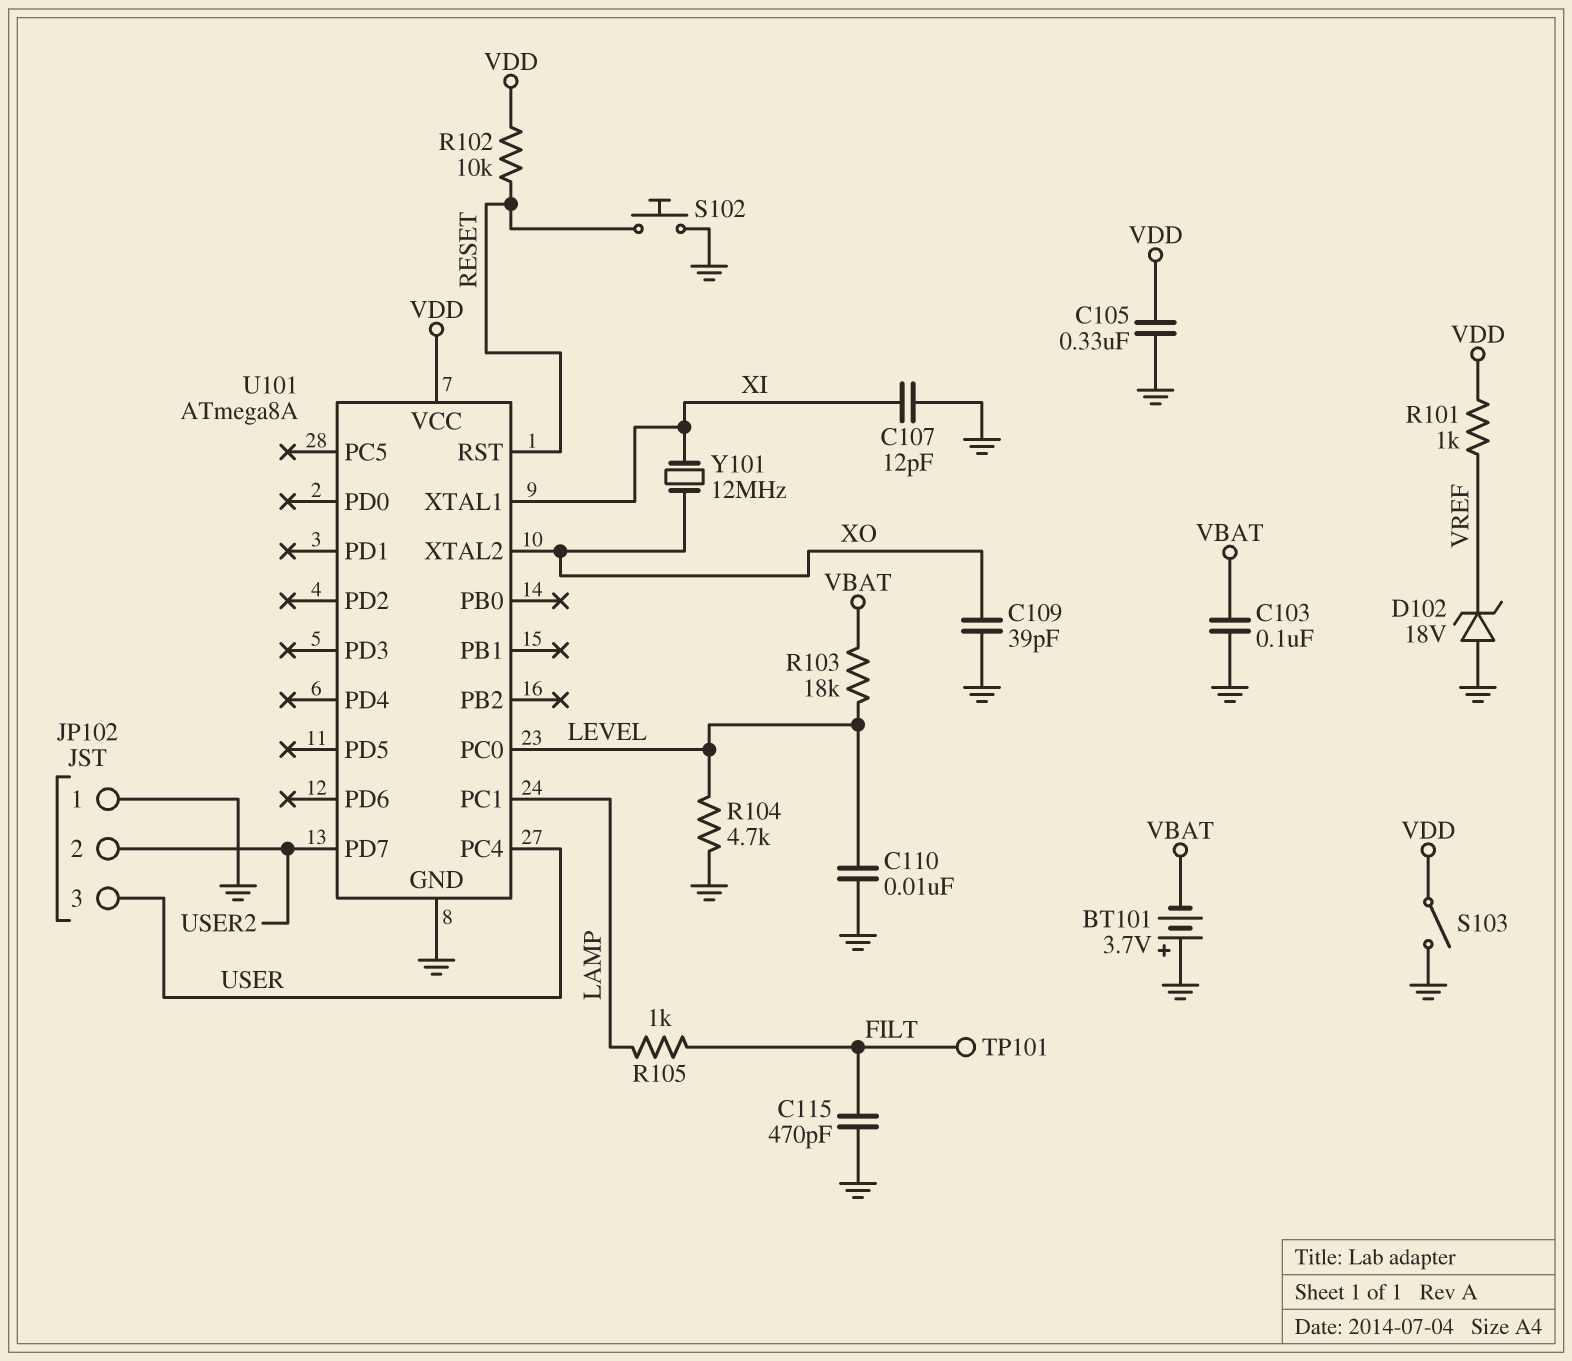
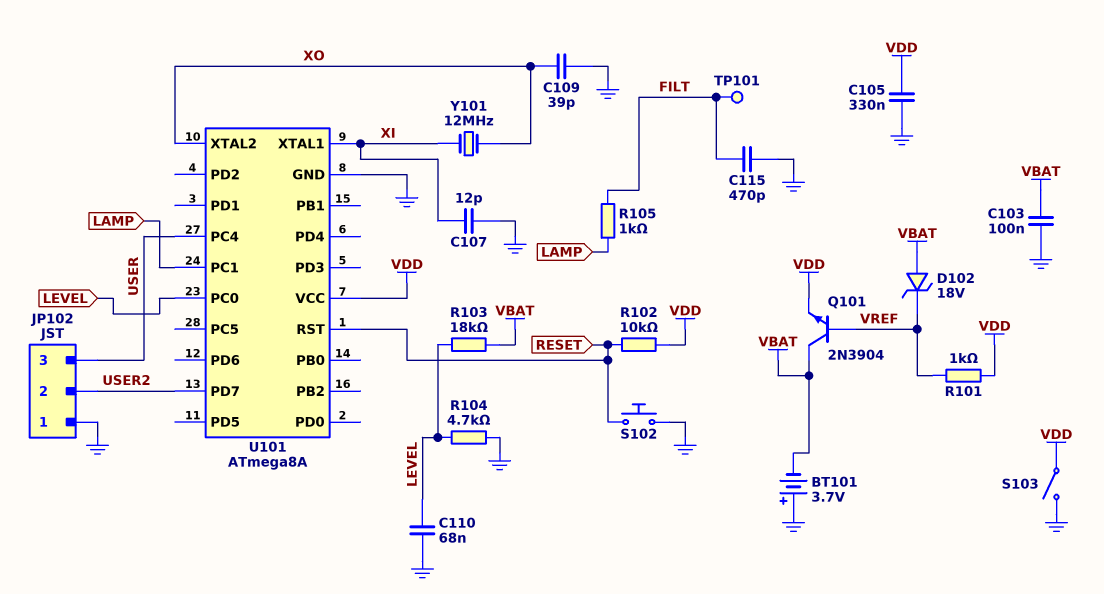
C110: 10nF (GND, LEVEL) -> 68nF (GND, LEVEL)
D102: zener 18V (A GND, K VREF) -> zener 18V (A VBAT, K VREF)
Q101: none -> NPN 2N3904 (B VREF, C VBAT, E VDD)

